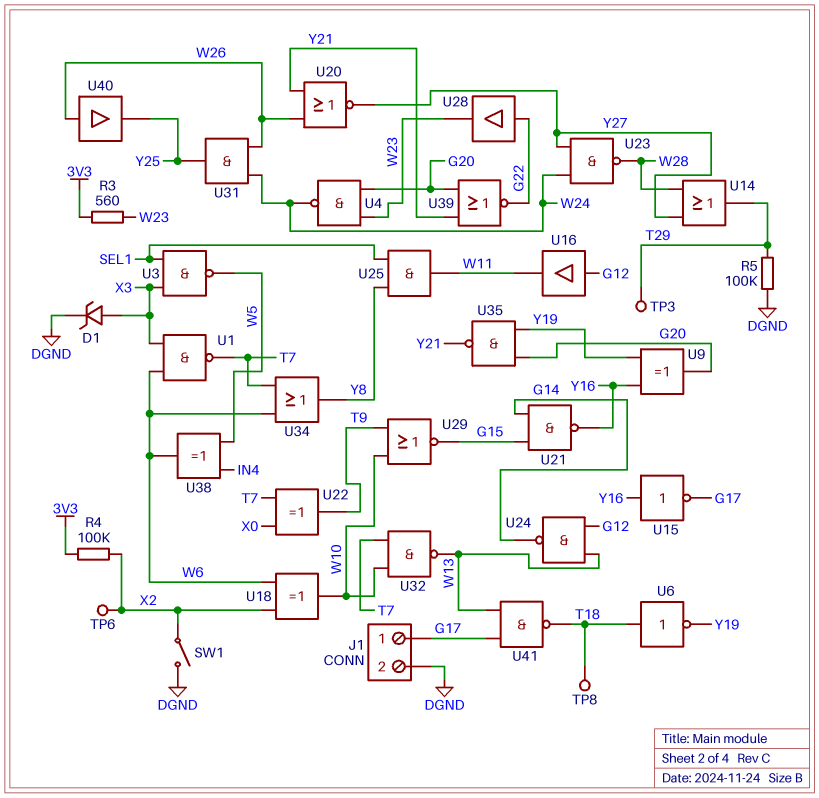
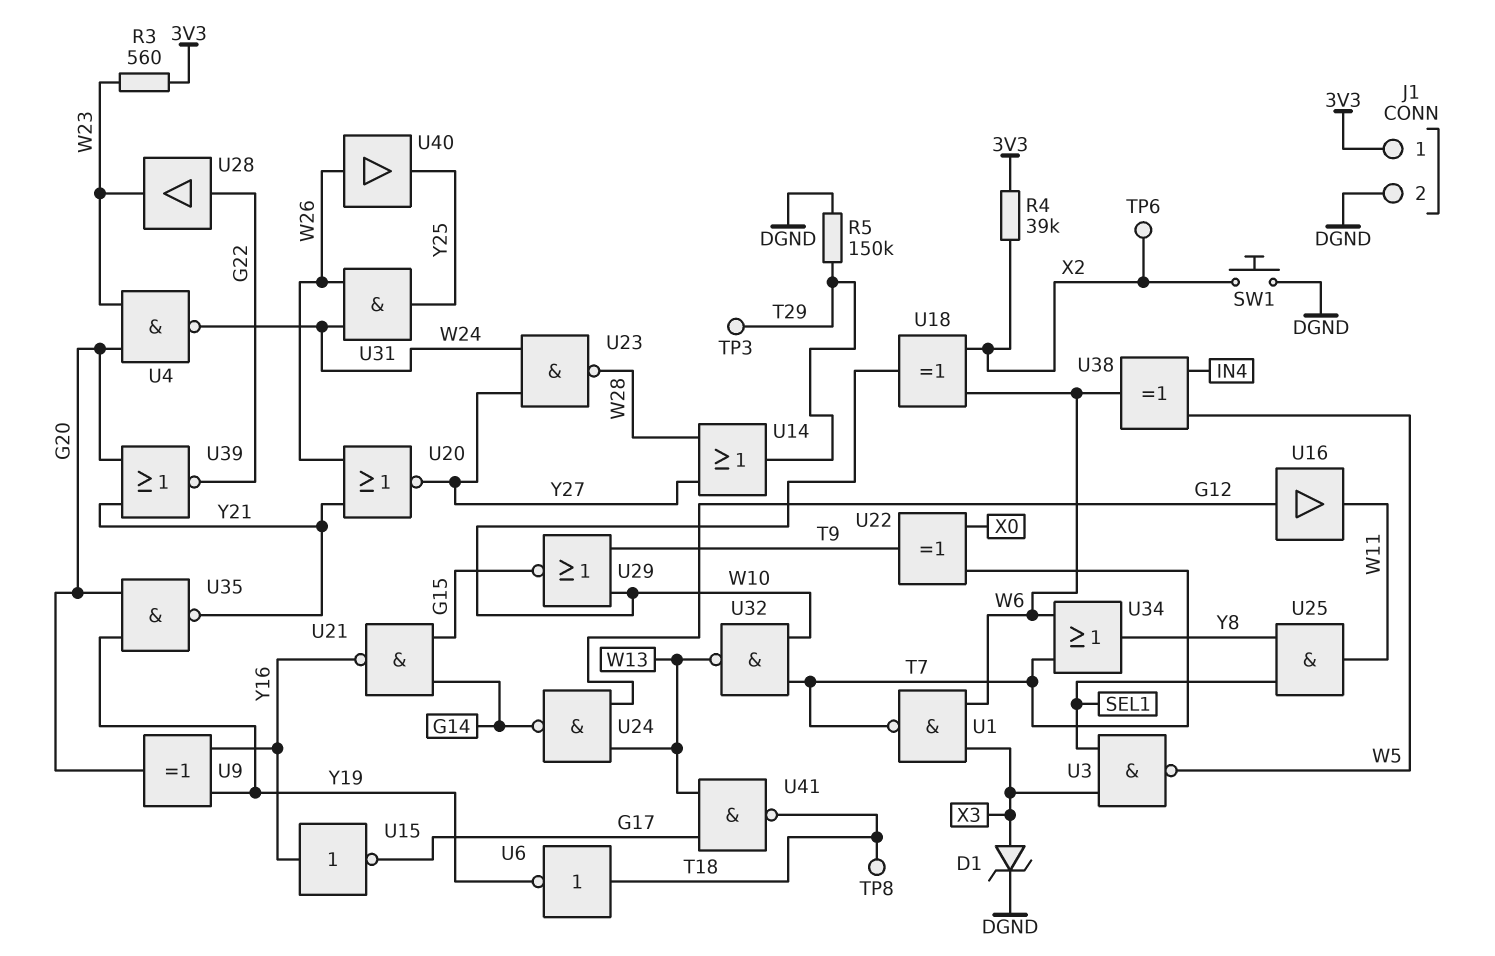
J1 pin 1: G17 -> 3V3
R4: 100k (3V3, X2) -> 39k (3V3, X2)
R5: 100k (DGND, T29) -> 150k (DGND, T29)
SW1: switch (DGND, X2) -> button (DGND, X2)

